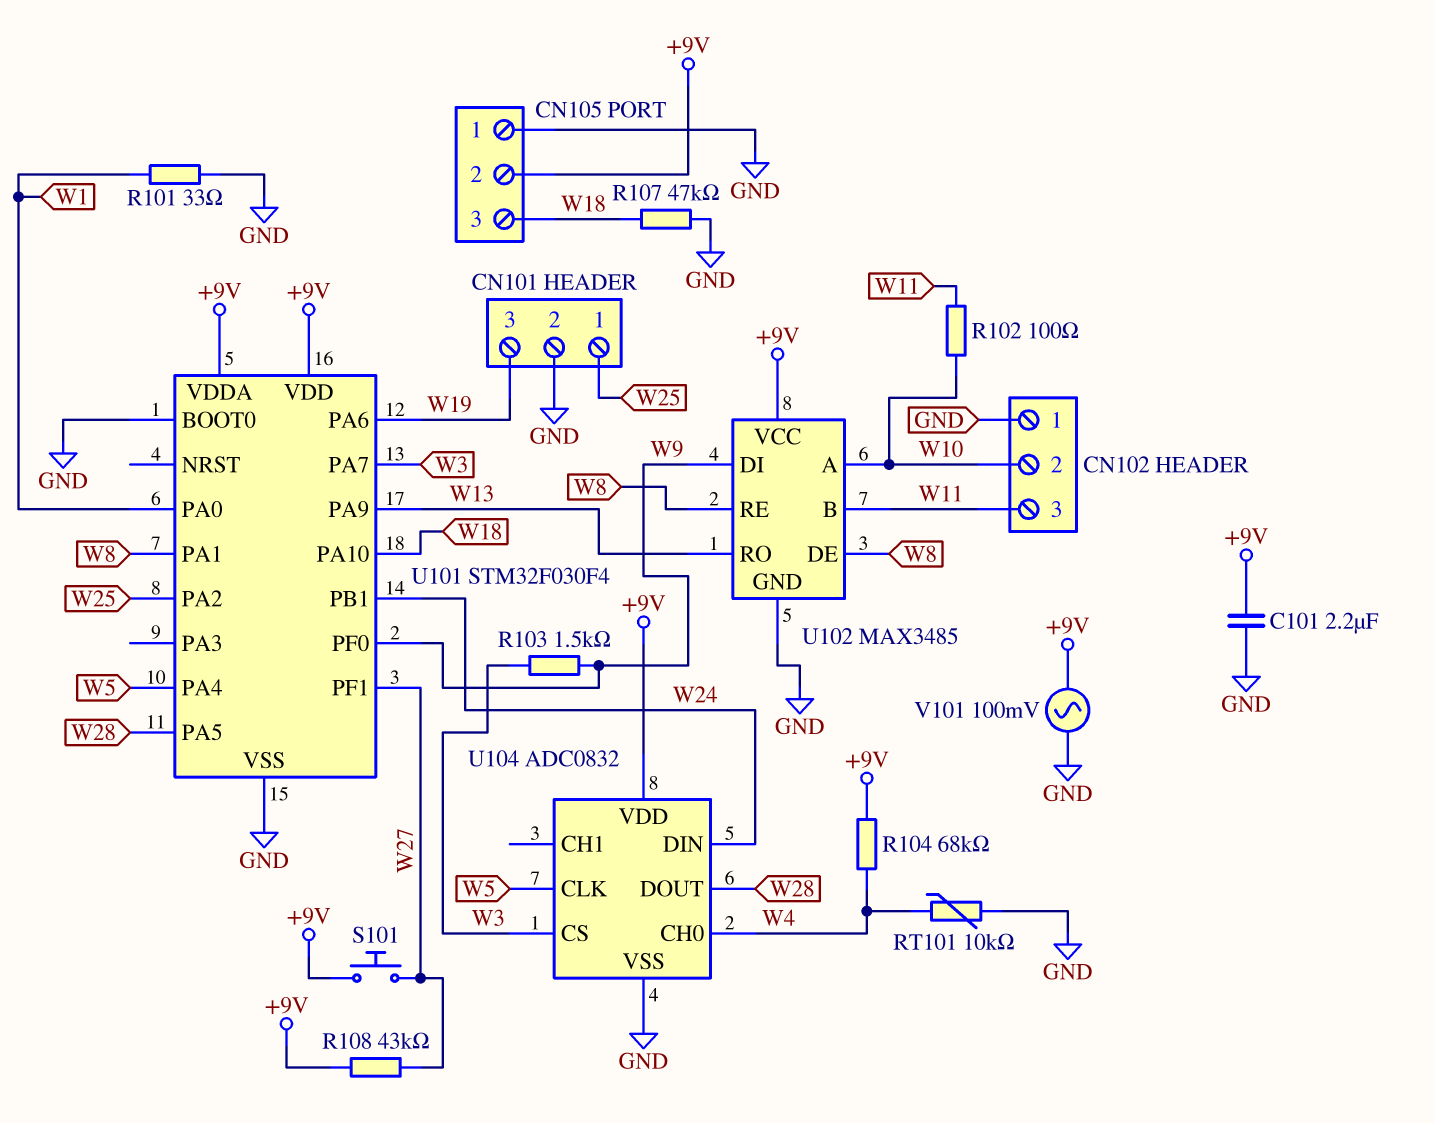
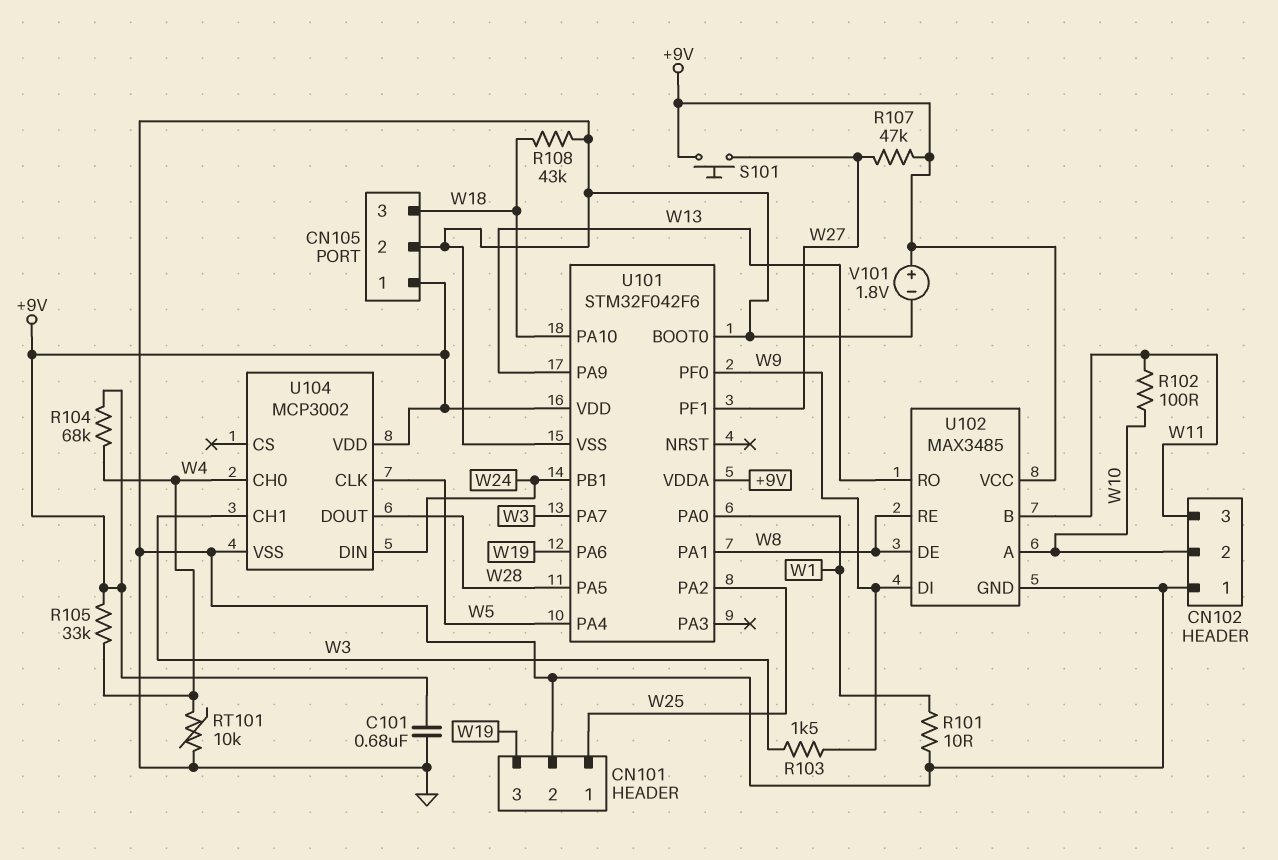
C101: 2.2uF (+9V, GND) -> 680nF (+9V, GND)
CN105 pin 1: GND -> +9V
CN105 pin 2: +9V -> GND
R101: 33 (GND, W1) -> 10 (GND, W1)
R105: none -> 33k (+9V, W4)
R107: 47k (GND, W18) -> 47k (+9V, W27)
R108: 43k (+9V, W27) -> 43k (GND, W18)
U101: STM32F030F4 -> STM32F042F6
U104: ADC0832 -> MCP3002
U104 pin CH1: none -> W3
U104 pin CS: W3 -> none
V101: AC 100mV (+9V, GND) -> 1.8V (plus +9V, minus GND)

